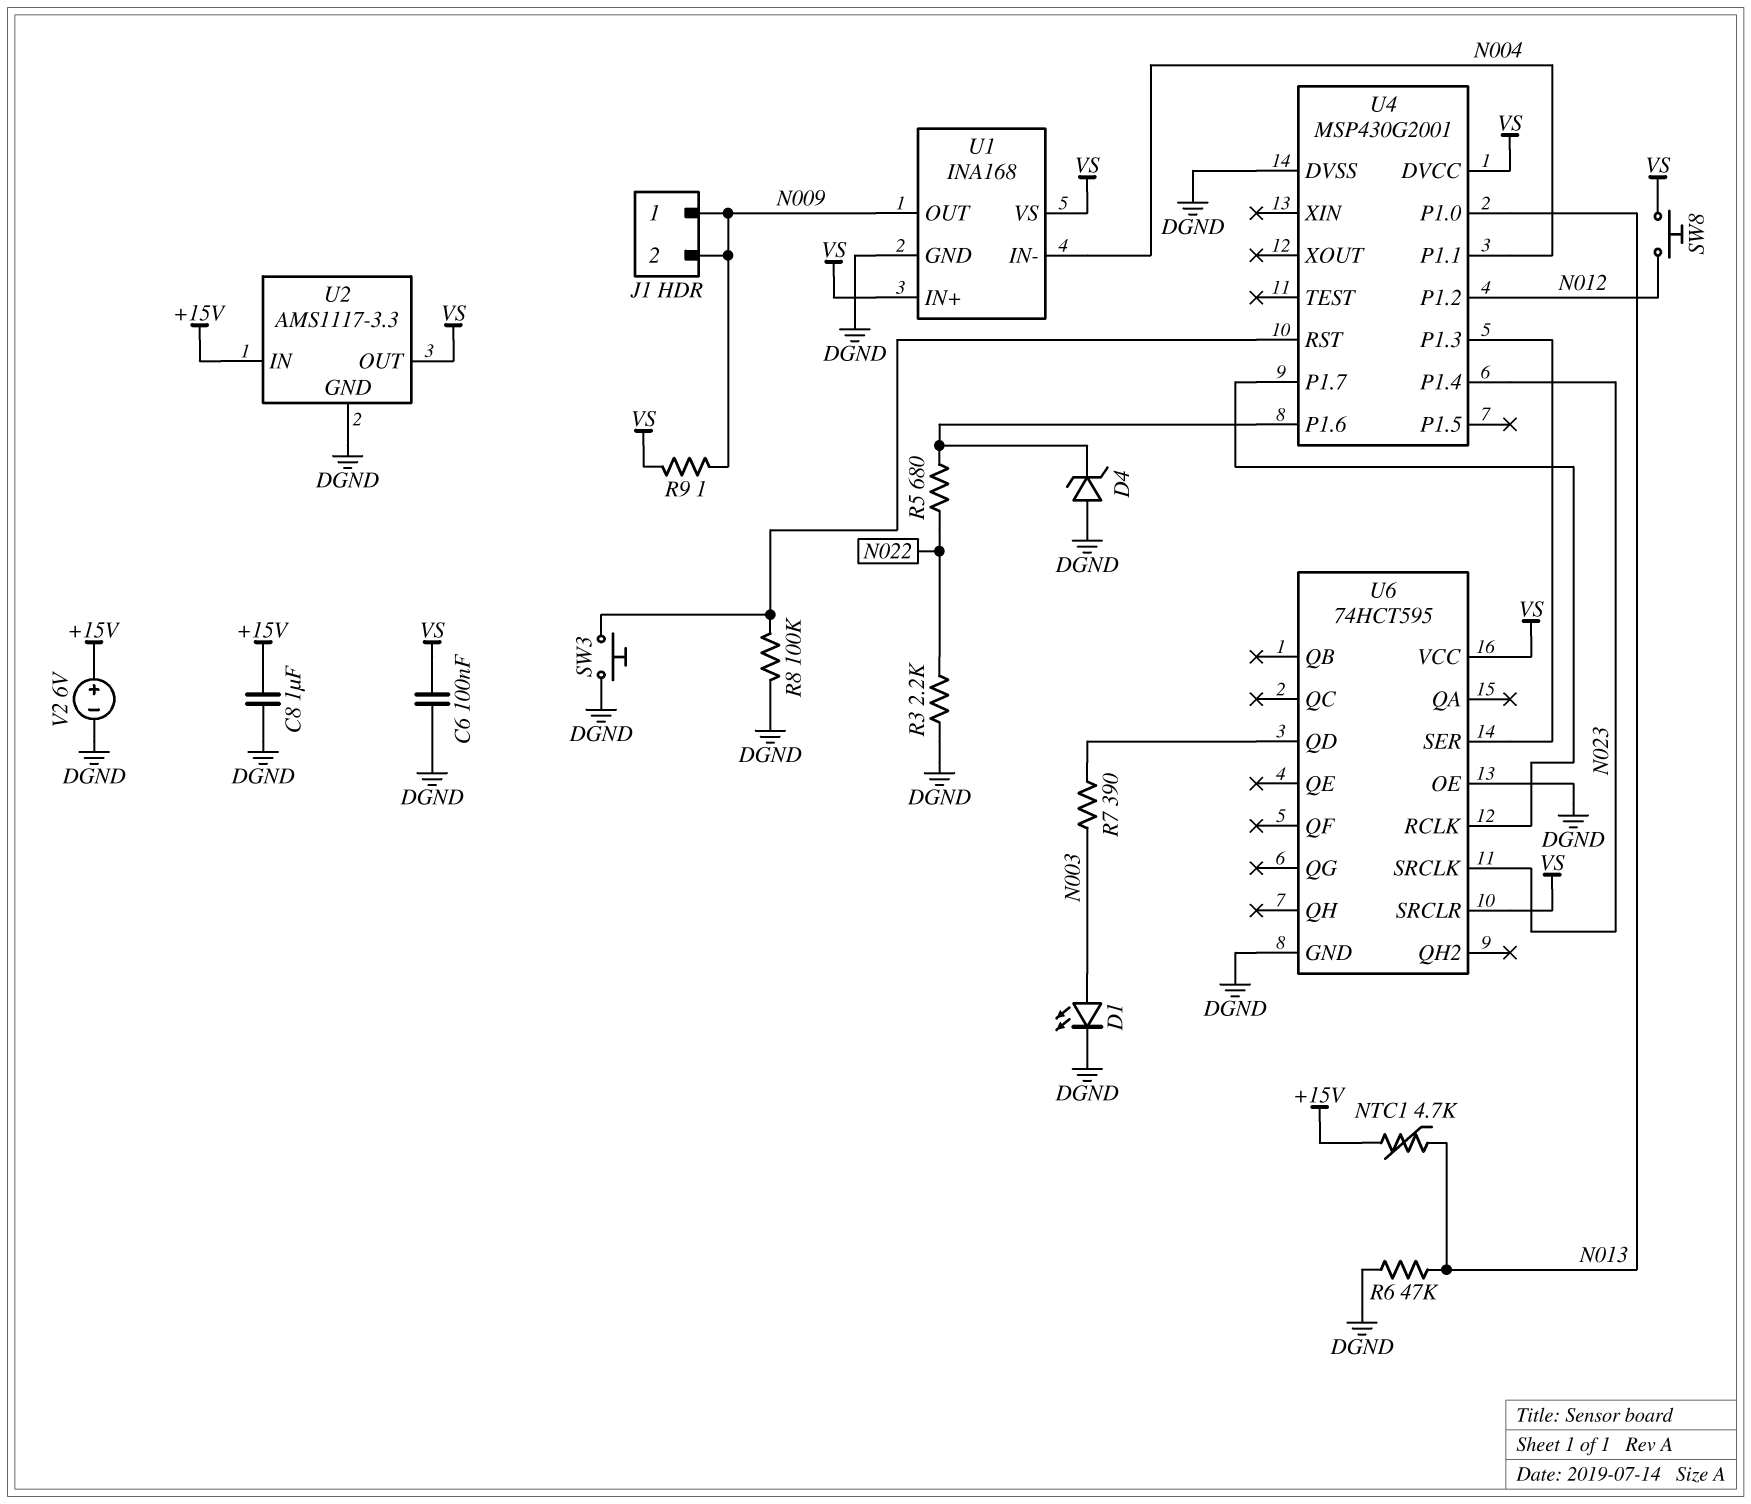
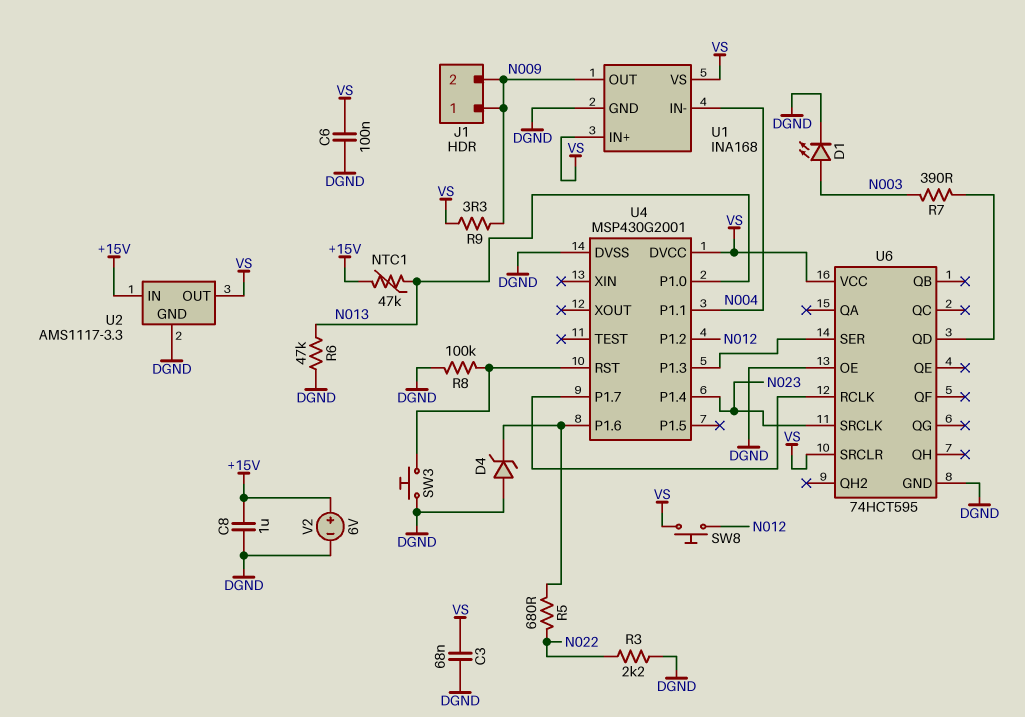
C3: none -> 68nF (DGND, VS)
NTC1: 4.7k (+15V, N013) -> 47k (+15V, N013)
R9: 1 (N009, VS) -> 3.3 (N009, VS)

